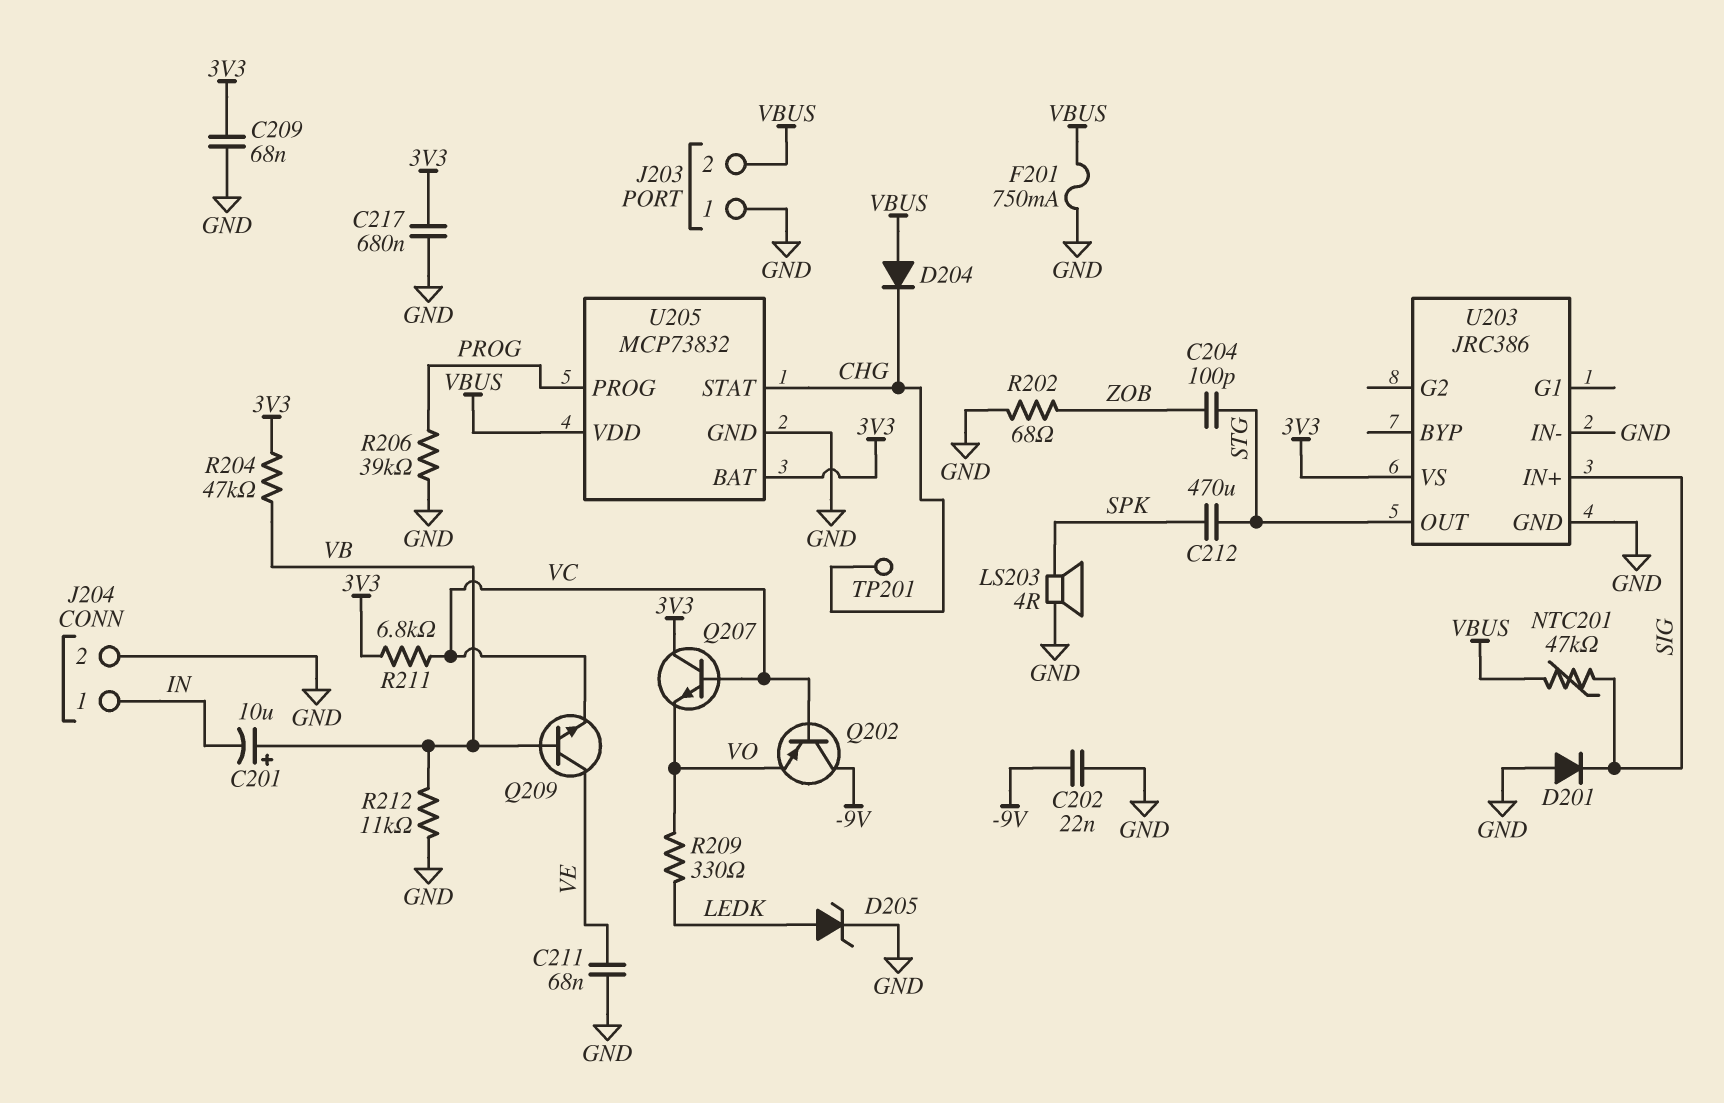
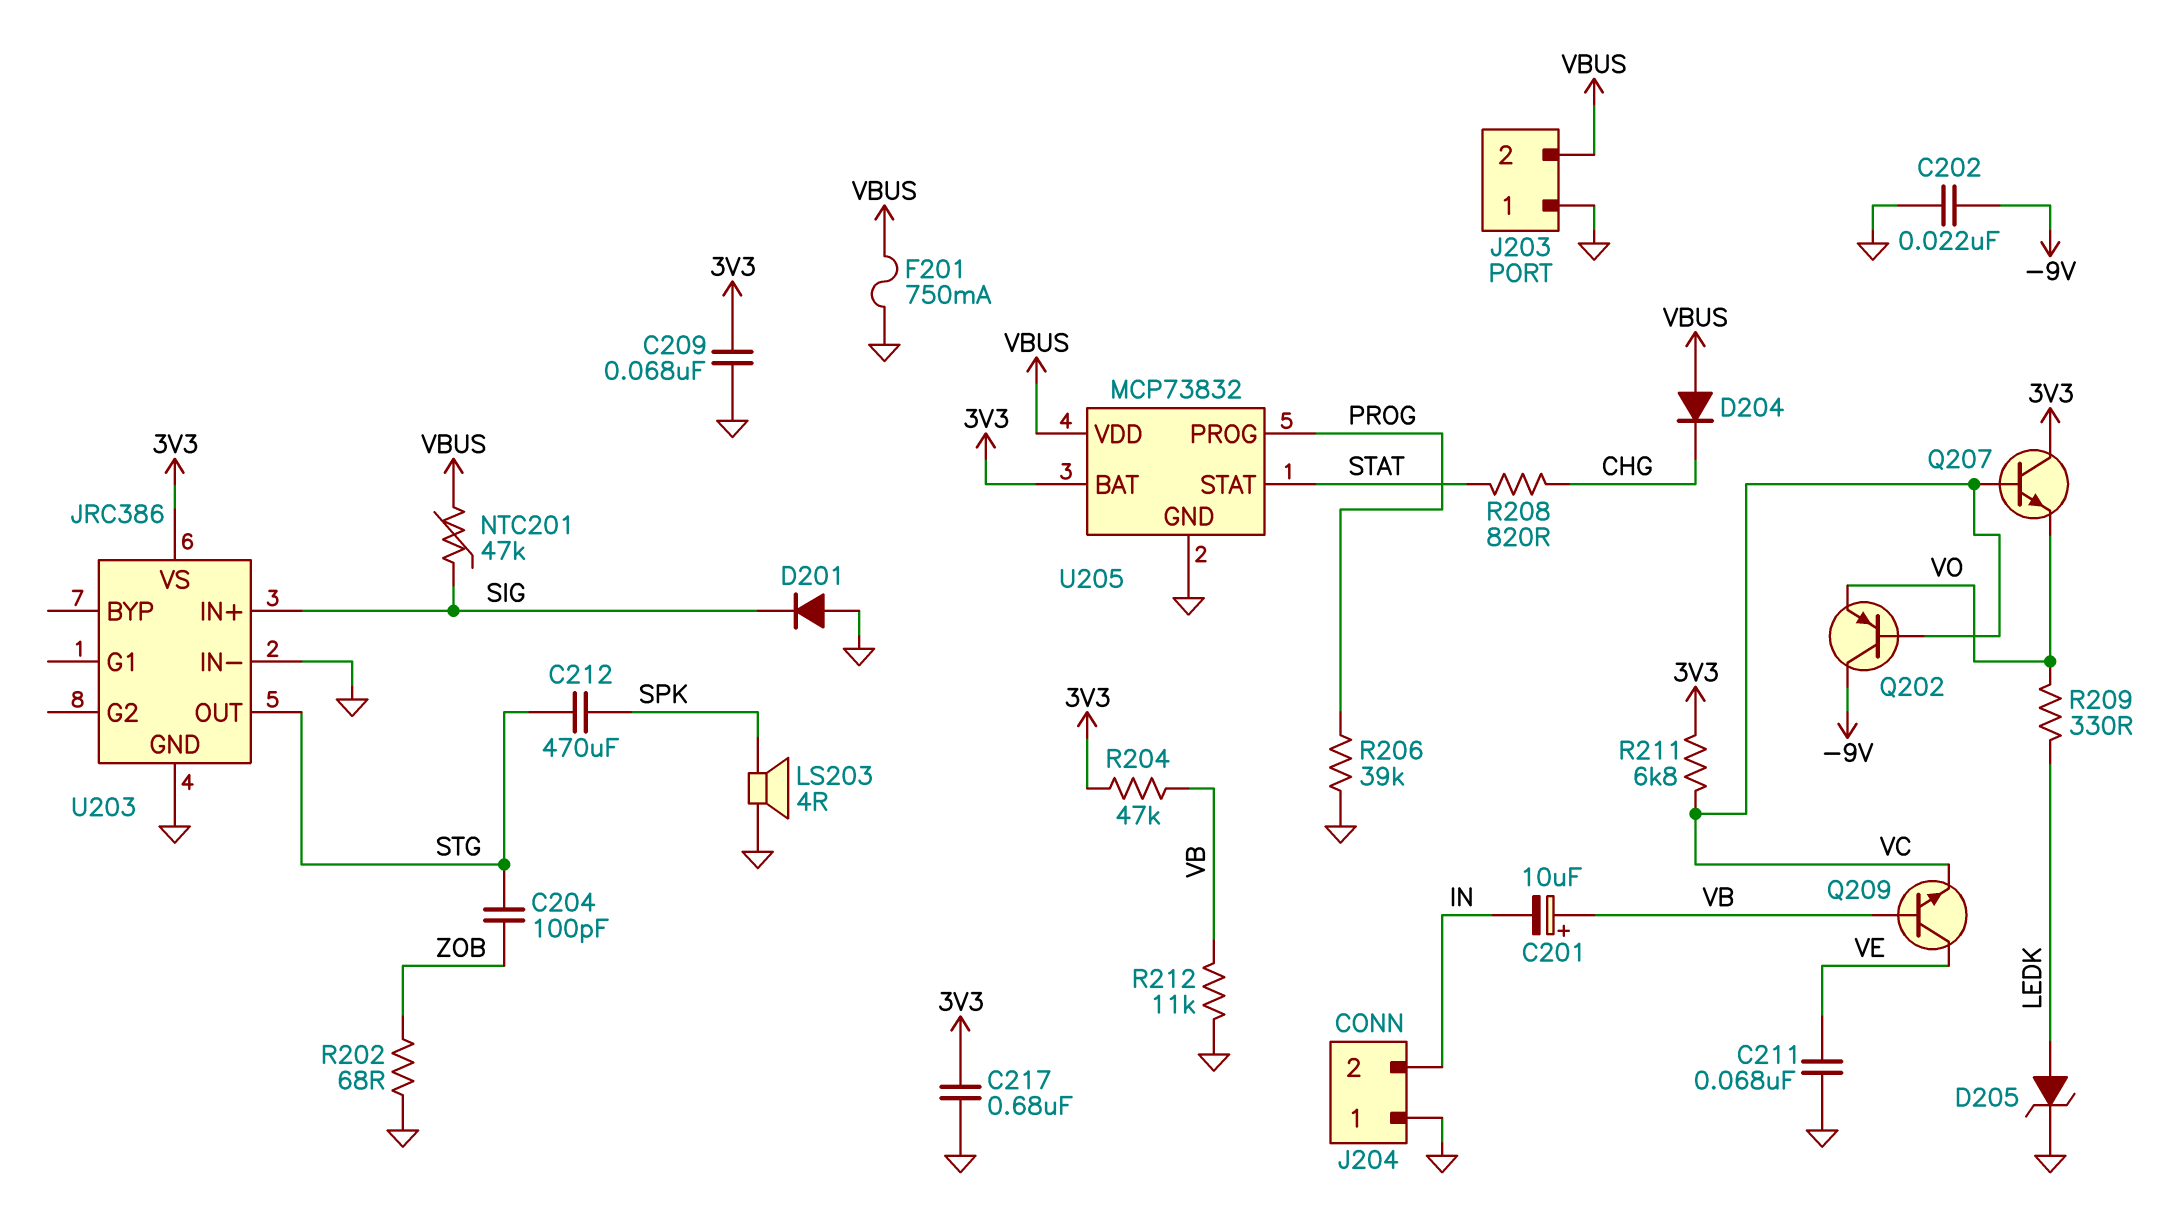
J204 pin 1: IN -> GND
J204 pin 2: GND -> IN
R208: none -> 820 (CHG, STAT)
TP201: test point (CHG) -> none
U205 pin STAT: CHG -> STAT

